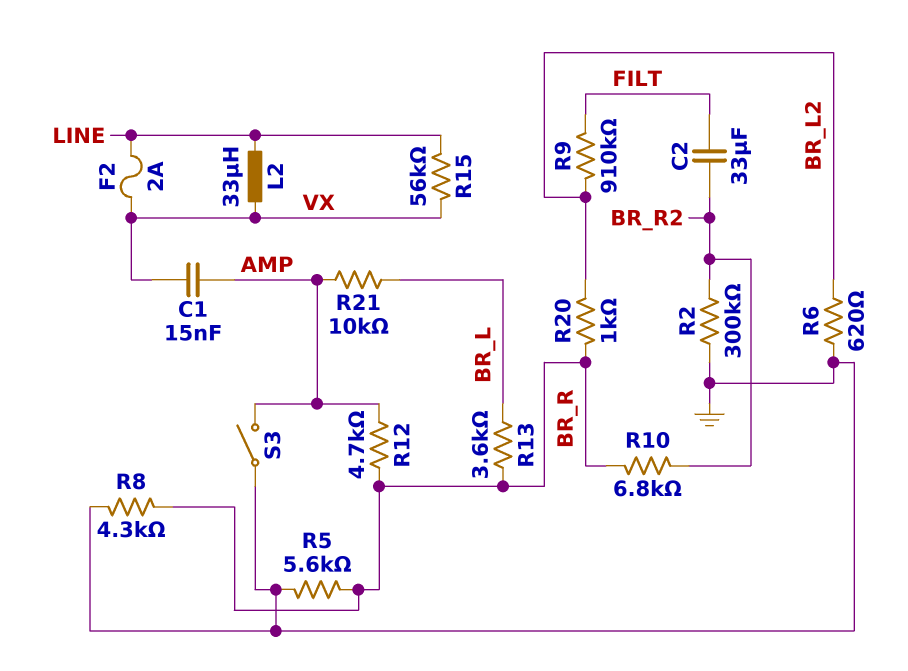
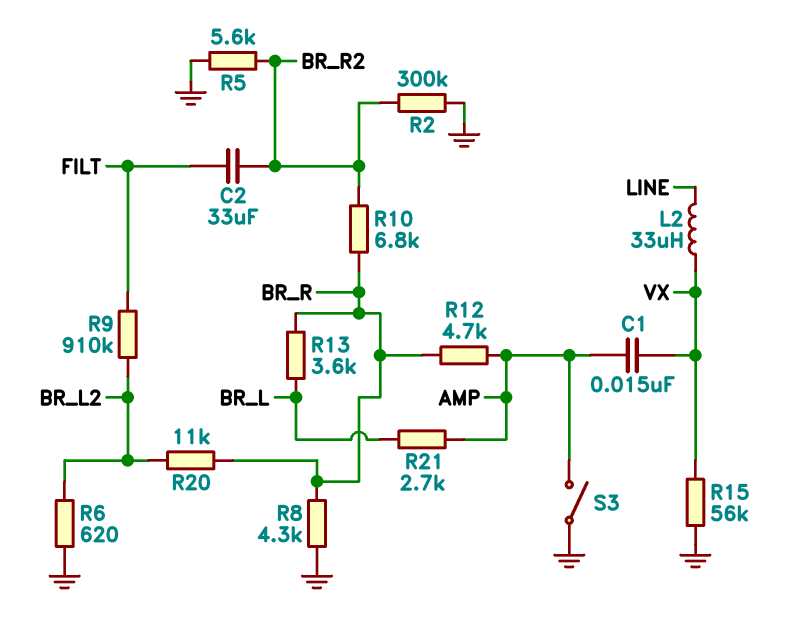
F2: 2A (LINE, VX) -> none
R5: 5.6k (BR_R, GND) -> 5.6k (BR_R2, GND)
R15: 56k (LINE, VX) -> 56k (GND, VX)
R20: 1k (BR_L2, BR_R) -> 11k (BR_L2, BR_R)
R21: 10k (AMP, BR_L) -> 2.7k (AMP, BR_L)

